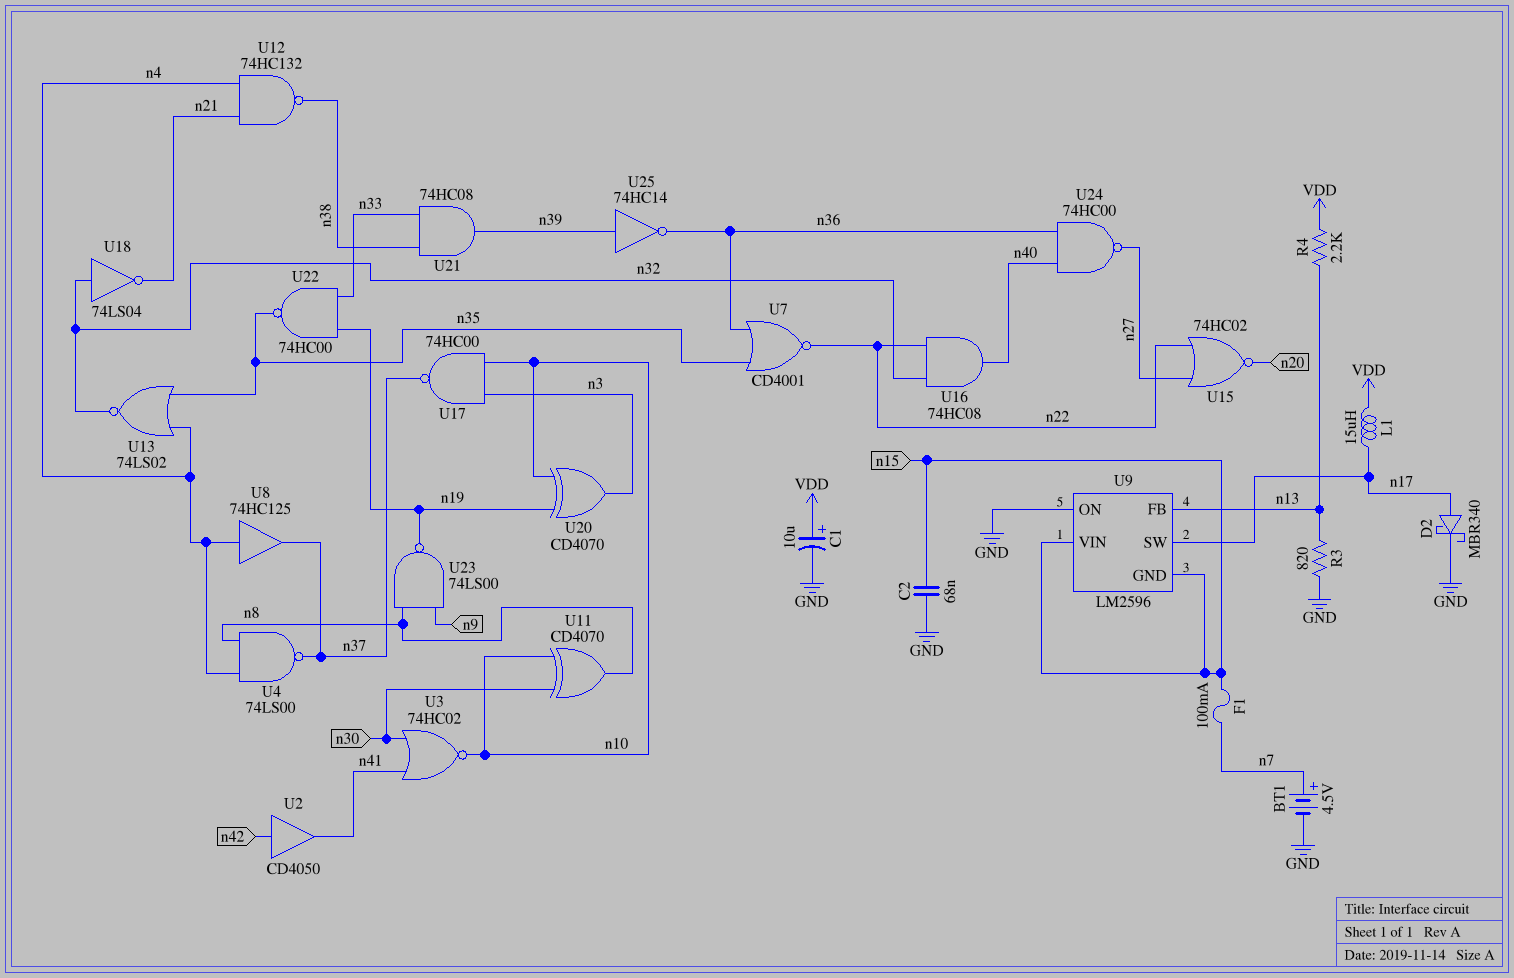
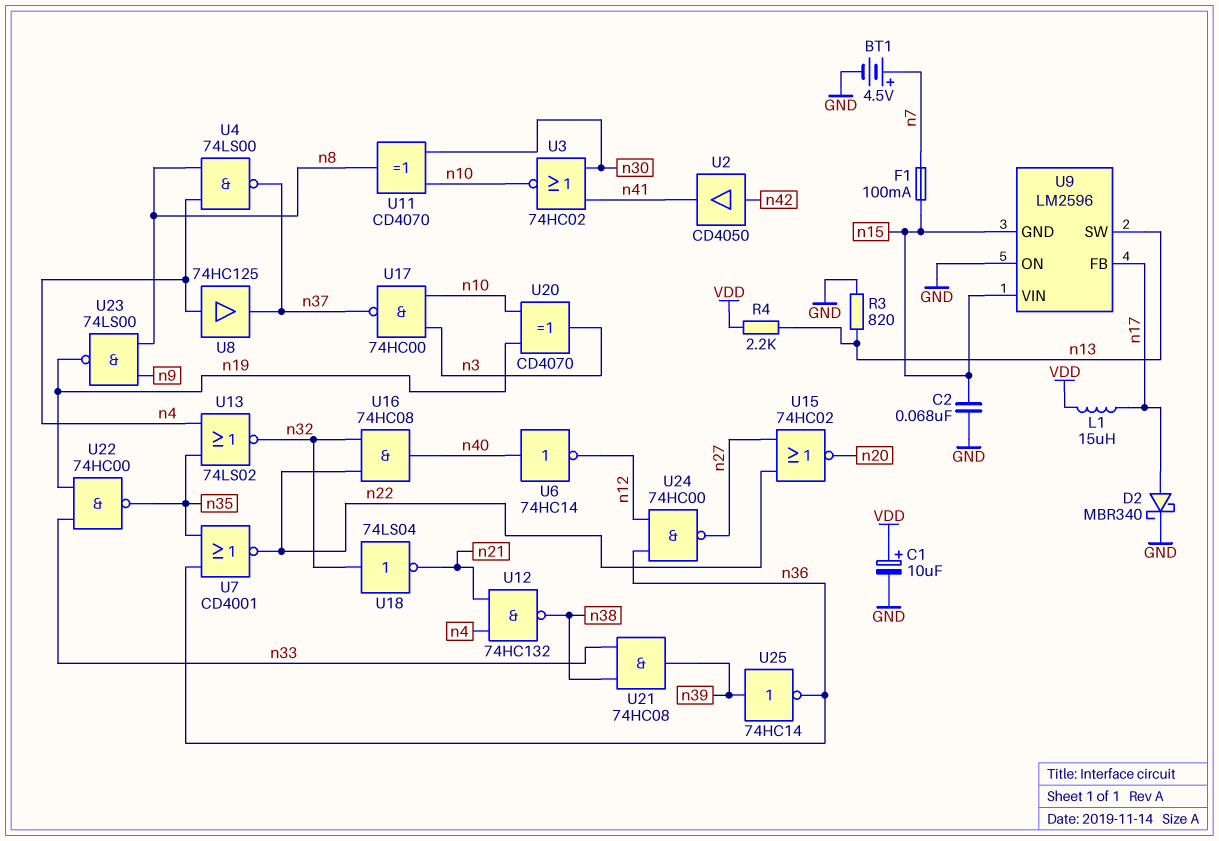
U6: none -> NOT 74HC14 (in n40, out n12)
U9 pin FB: n13 -> n17
U9 pin SW: n17 -> n13
U24: NAND 74HC00 (in n36, in n40, out n27) -> NAND 74HC00 (in n12, in n36, out n27)

